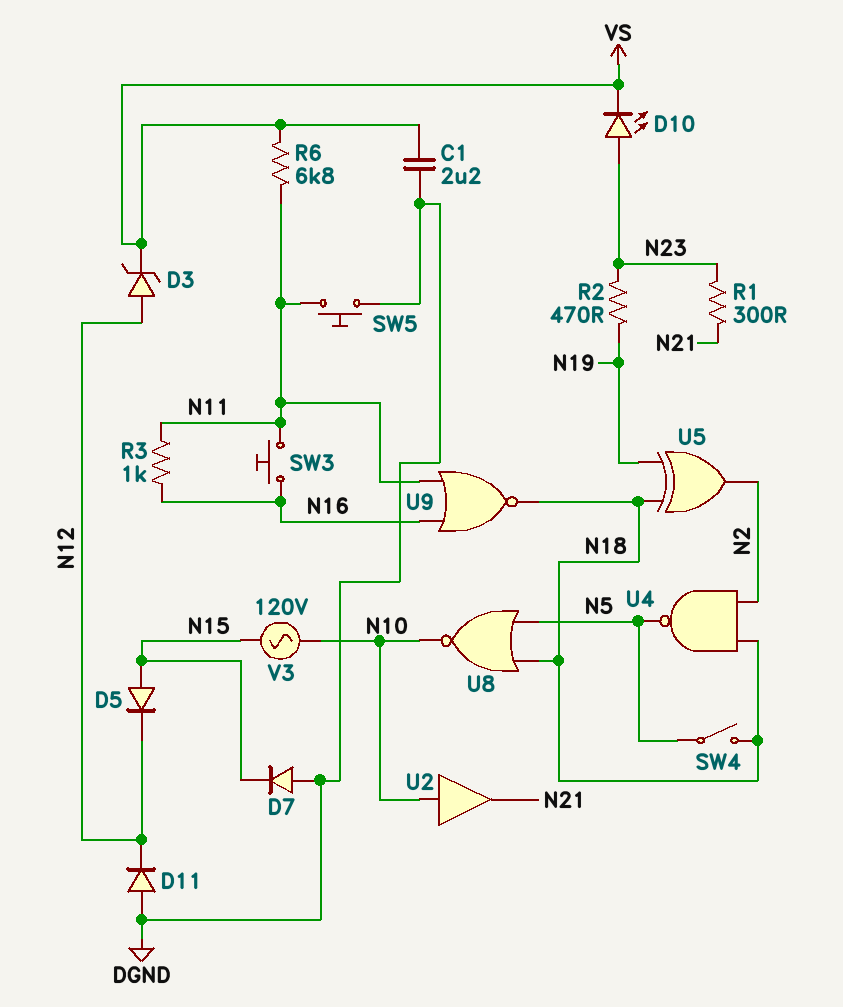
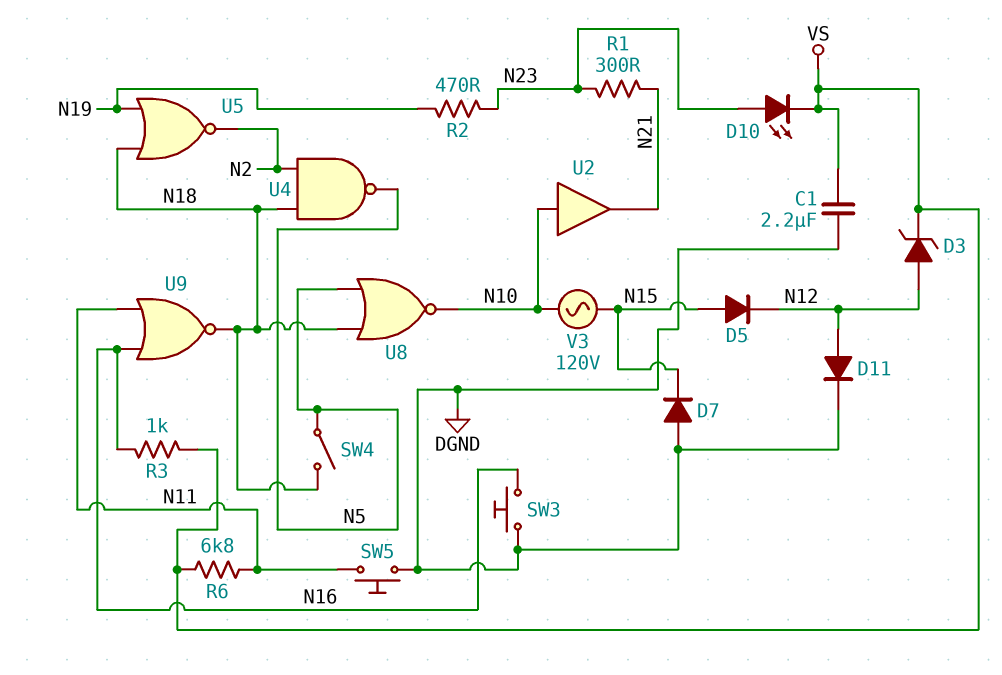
D11: diode (A DGND, K N12) -> diode (A N12, K DGND)
R3: 1k (N11, N16) -> 1k (N16, VS)
SW3: button (N11, N16) -> button (DGND, N16)
U5: XOR (in N18, in N19, out N2) -> NOR (in N18, in N19, out N2)

